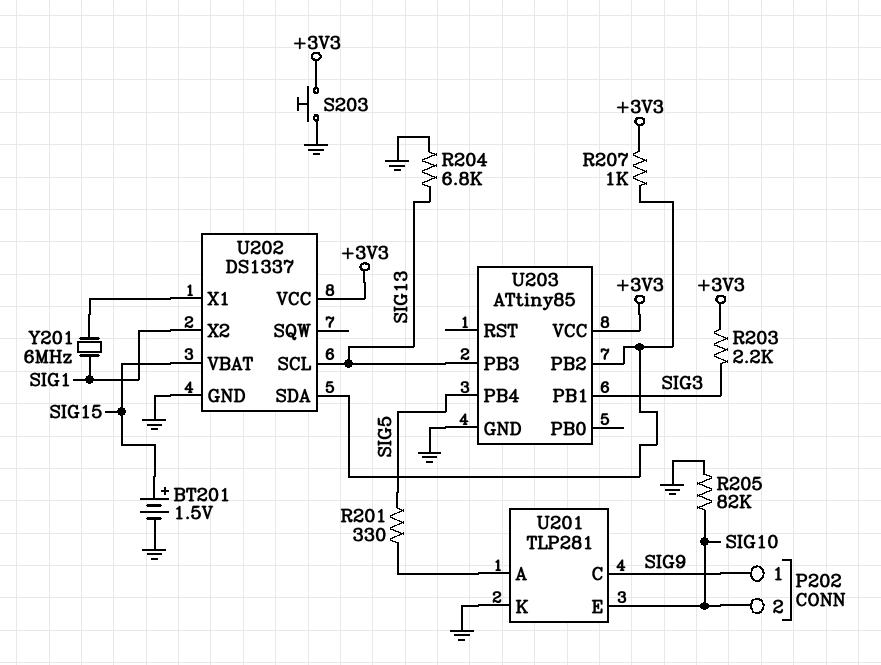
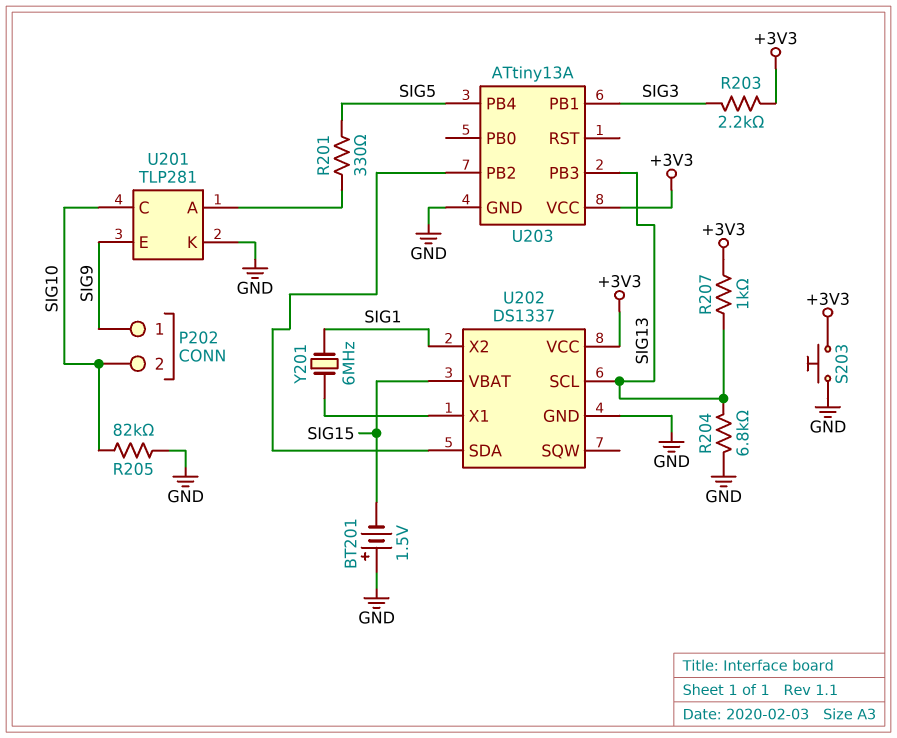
BT201: 1.5V (plus SIG15, minus GND) -> 1.5V (plus GND, minus SIG15)
R207: 1k (+3V3, U202/SDA) -> 1k (+3V3, SIG13)
U201 pin C: SIG9 -> SIG10
U201 pin E: SIG10 -> SIG9
U203: ATtiny85 -> ATtiny13A

